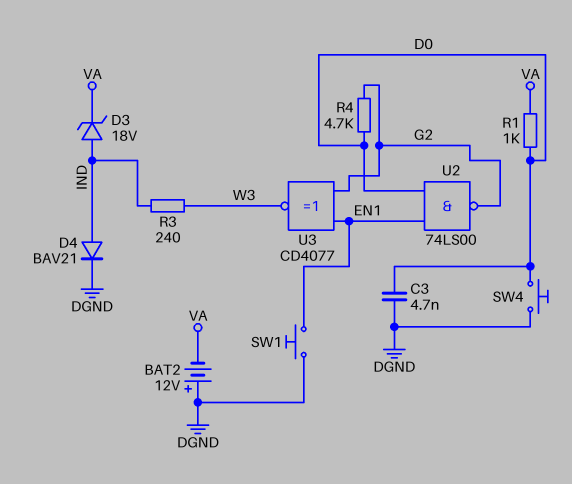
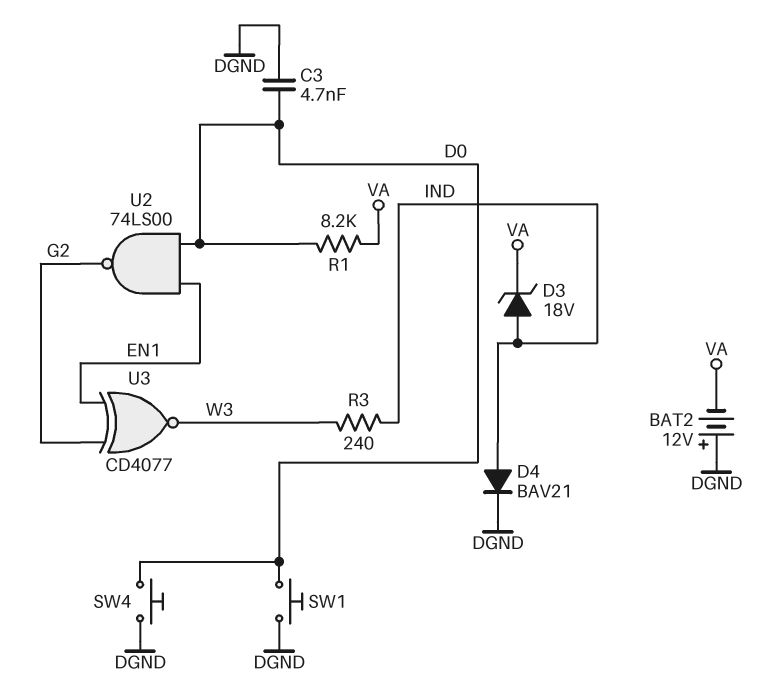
R1: 1k (D0, VA) -> 8.2k (D0, VA)
R4: 4.7k (D0, G2) -> none
SW1: button (DGND, EN1) -> button (D0, DGND)

